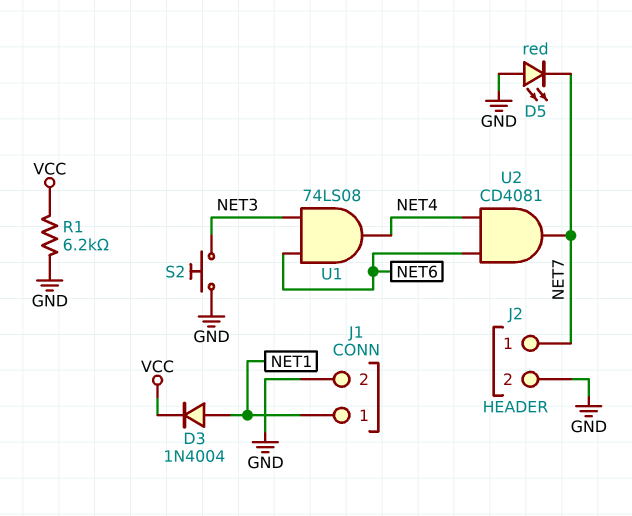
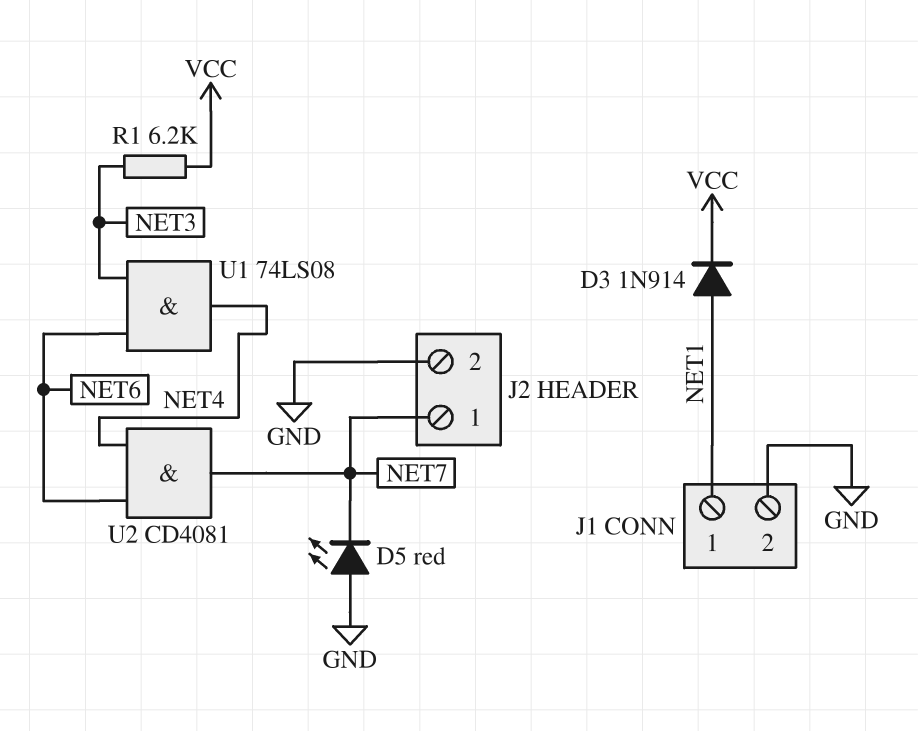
D3: diode 1N4004 (A NET1, K VCC) -> diode 1N914 (A NET1, K VCC)
R1: 6.2k (GND, VCC) -> 6.2k (NET3, VCC)
S2: button (GND, NET3) -> none

